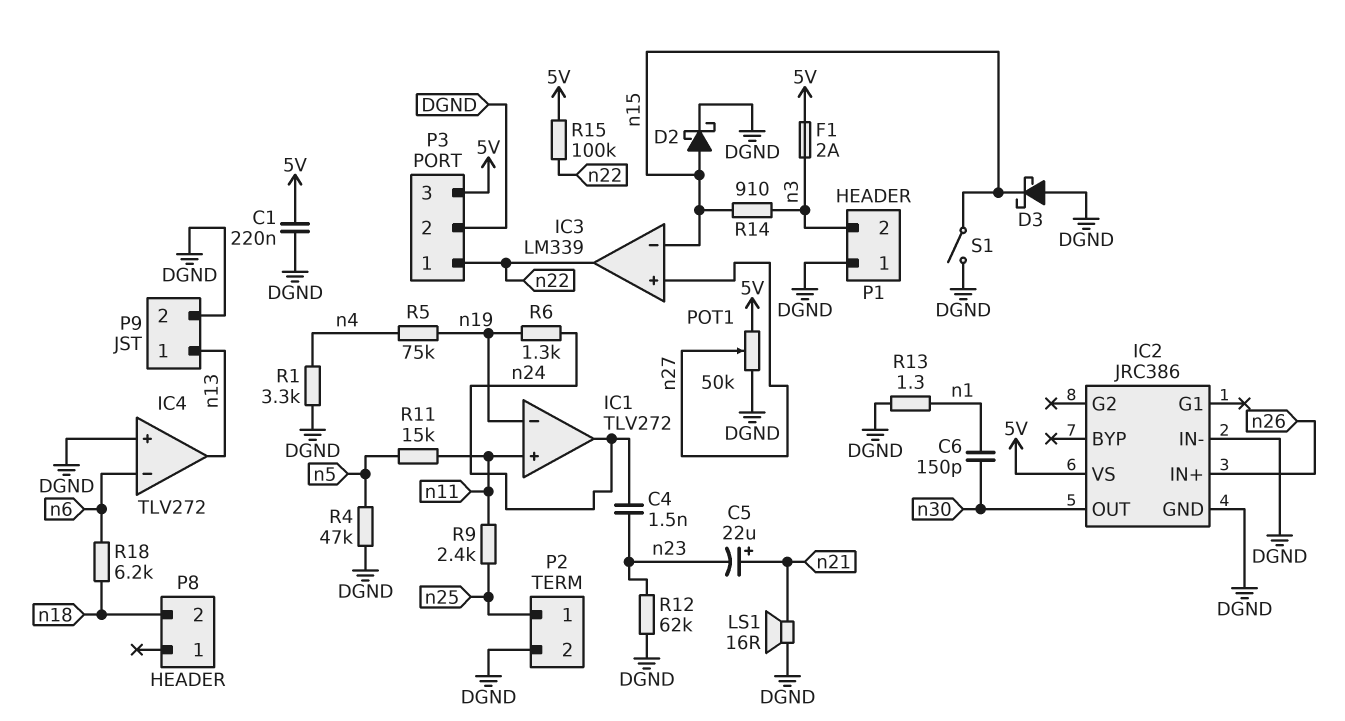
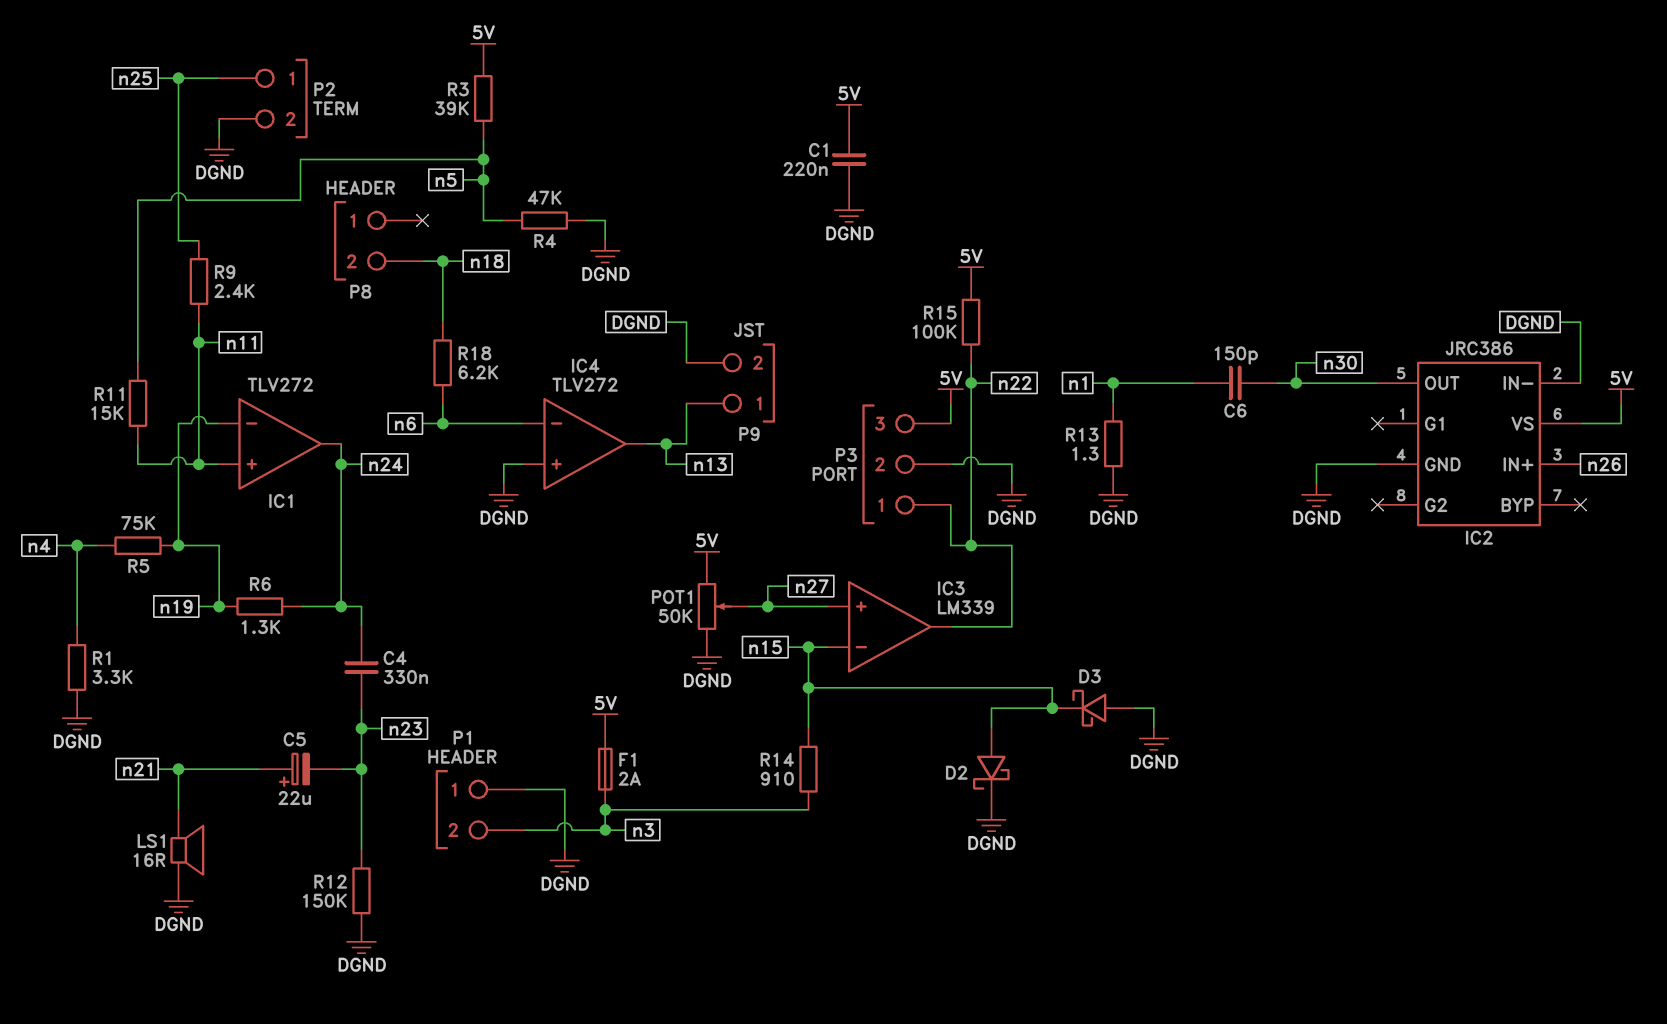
C4: 1.5nF (n23, n24) -> 330nF (n23, n24)
R3: none -> 39k (5V, n5)
R12: 62k (DGND, n23) -> 150k (DGND, n23)
S1: switch (DGND, n15) -> none

